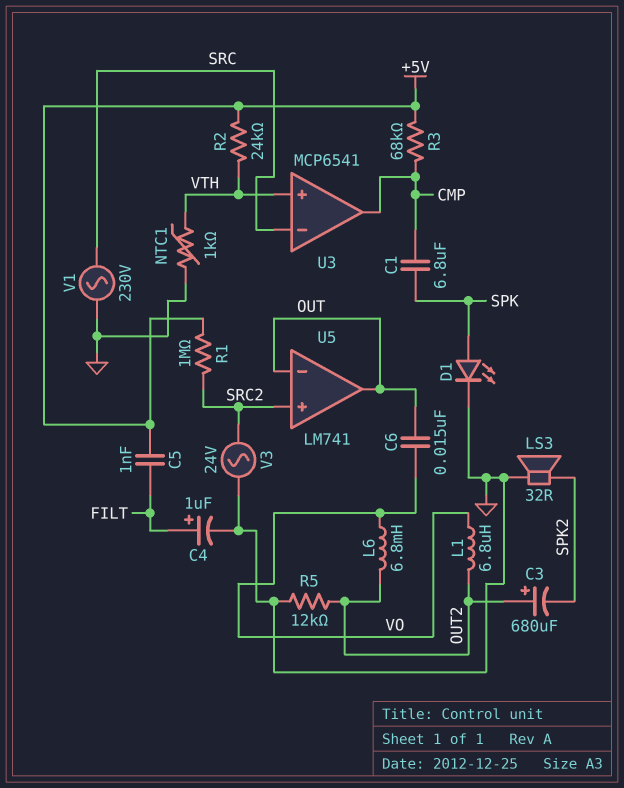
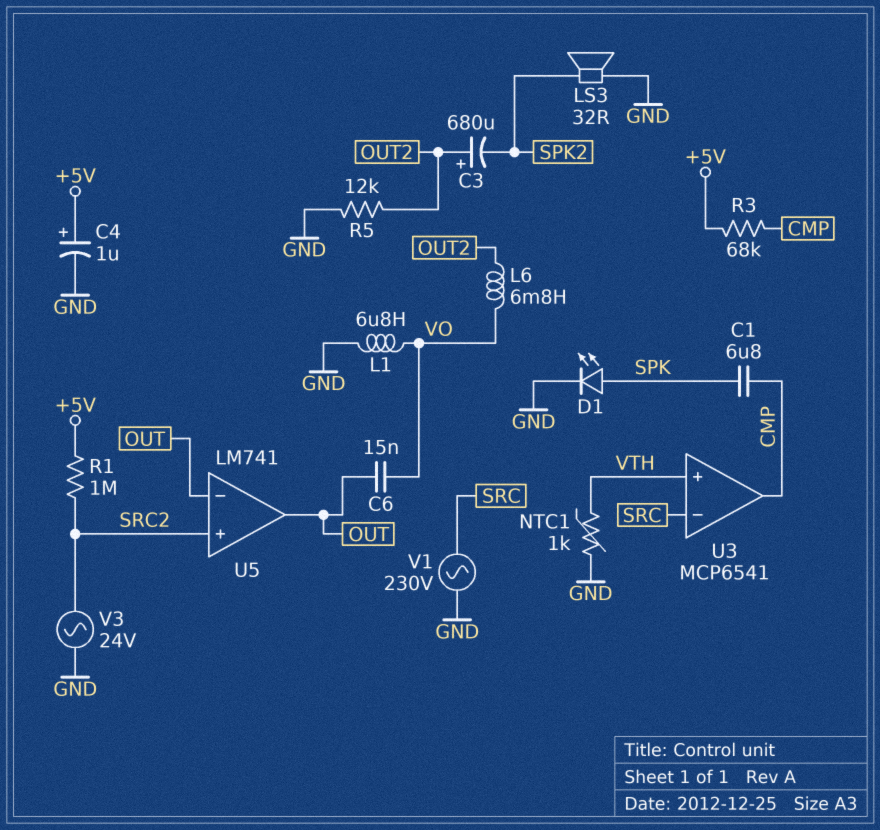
C4: 1uF (plus FILT, minus GND) -> 1uF (plus +5V, minus GND)
C5: 1nF (+5V, FILT) -> none
L1: 6.8uH (OUT2, VO) -> 6.8uH (GND, VO)
R2: 24k (+5V, VTH) -> none

